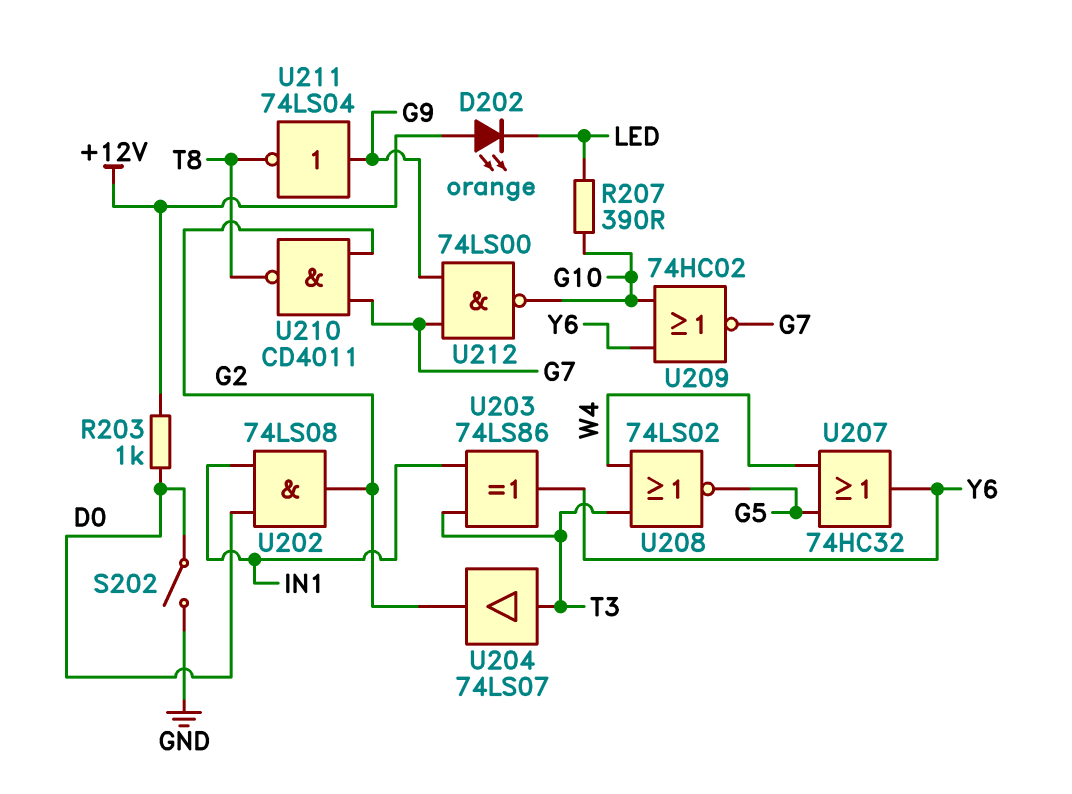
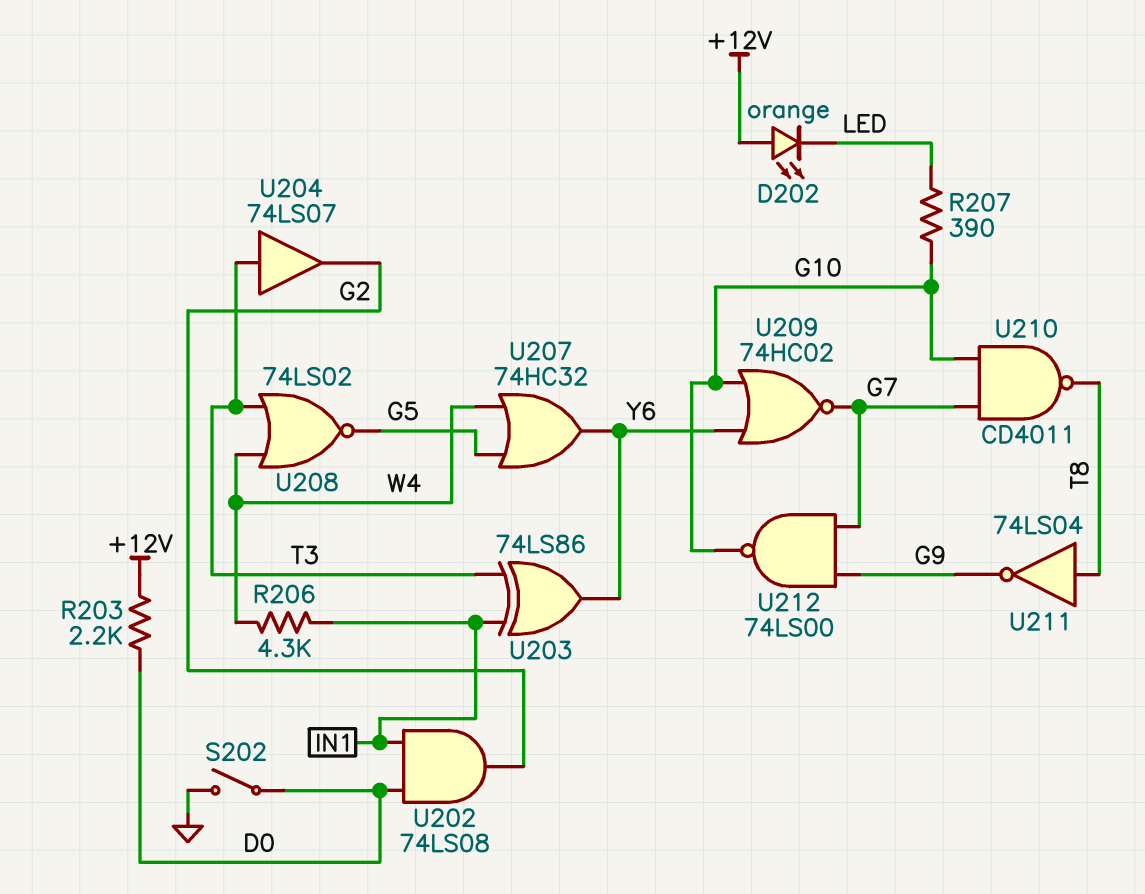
R203: 1k (+12V, D0) -> 2.2k (+12V, D0)
R206: none -> 4.3k (IN1, W4)
U210: NAND CD4011 (in G2, in G7, out T8) -> NAND CD4011 (in G7, in G10, out T8)
U211: NOT 74LS04 (in G9, out T8) -> NOT 74LS04 (in T8, out G9)

